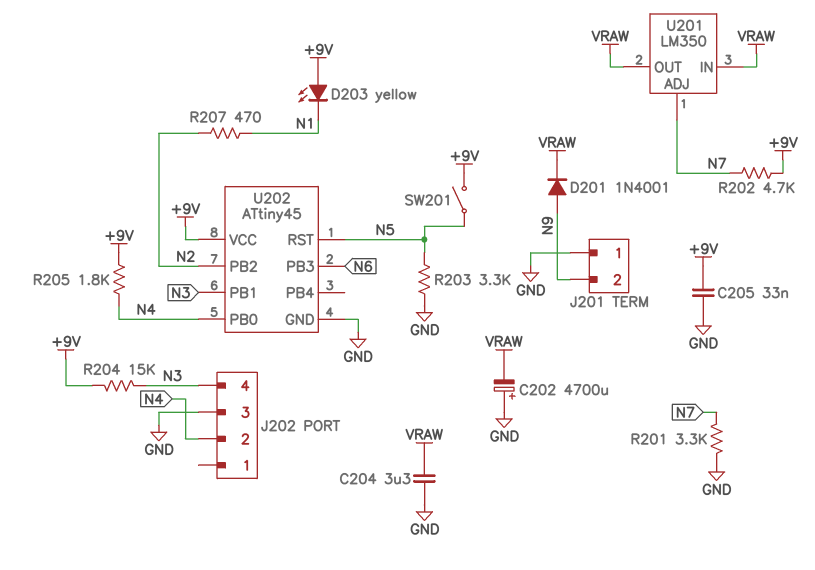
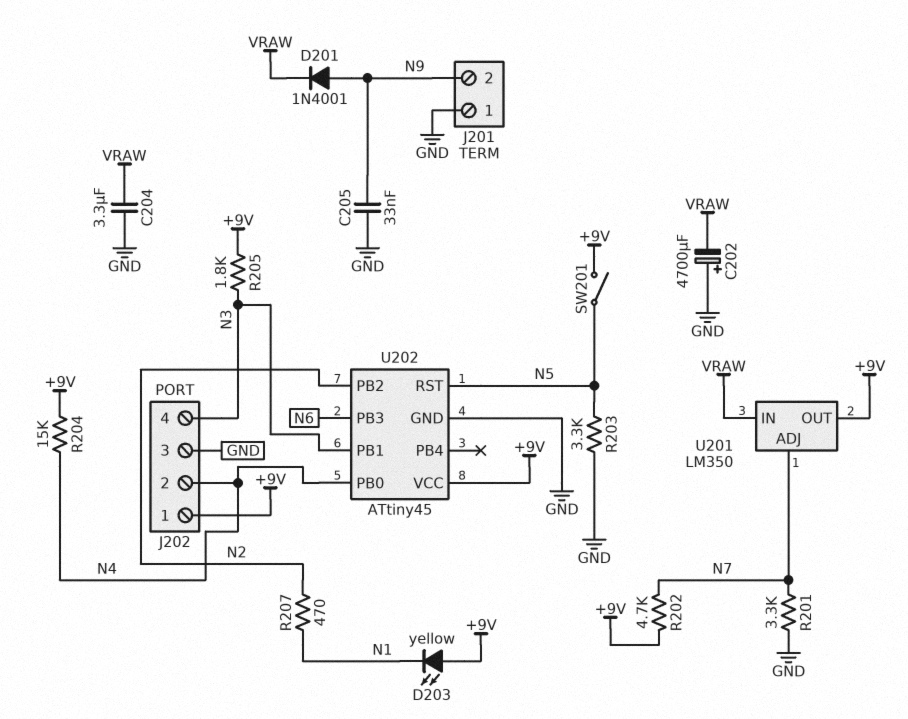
C205: 33nF (+9V, GND) -> 33nF (GND, N9)
J202 pin 1: none -> +9V
R204: 15k (+9V, N3) -> 15k (+9V, N4)
R205: 1.8k (+9V, N4) -> 1.8k (+9V, N3)
U201 pin OUT: VRAW -> +9V

